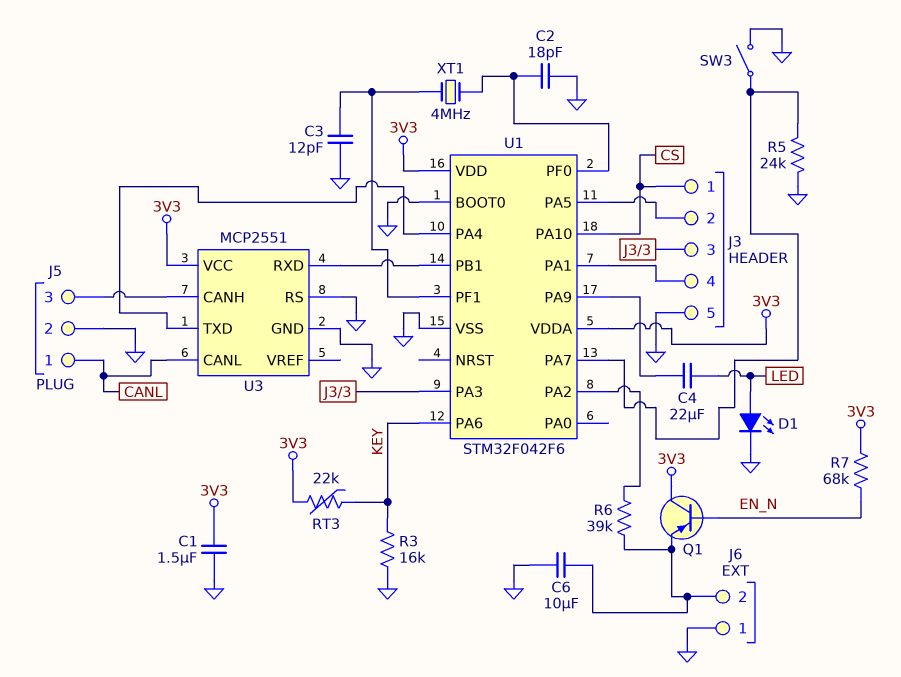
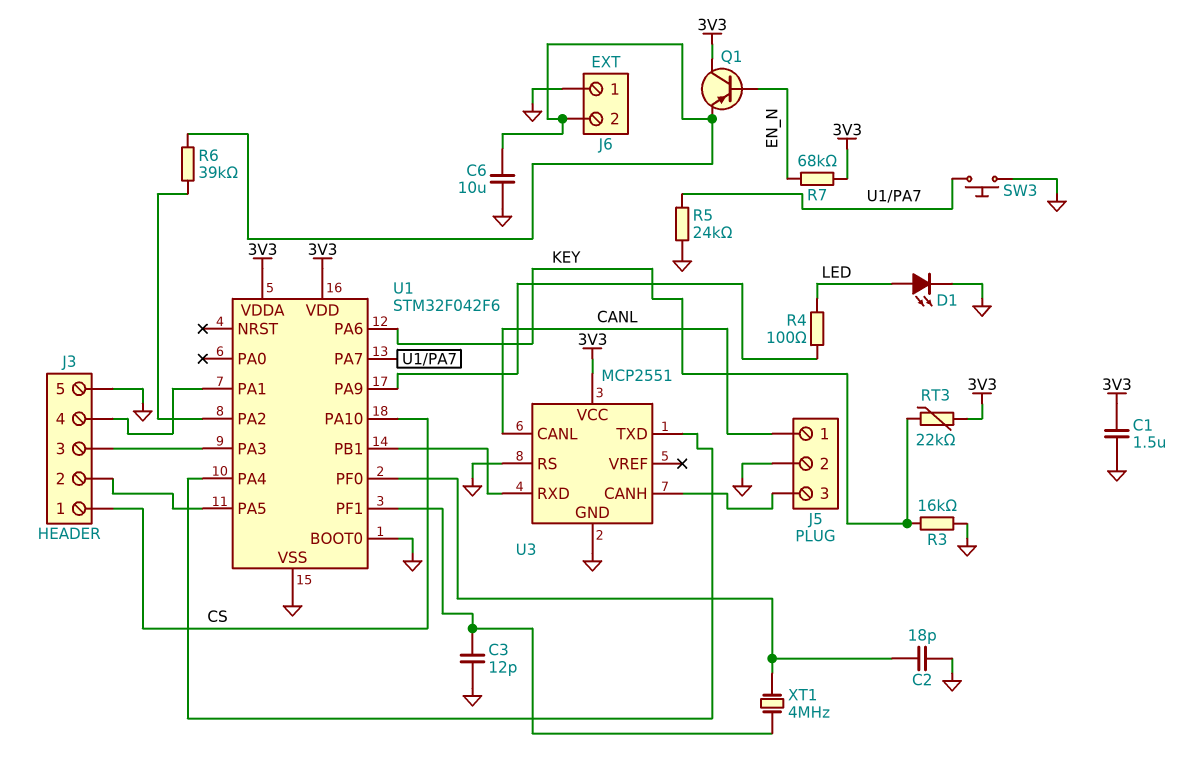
C4: 22uF (LED, U1/PA9) -> none
R4: none -> 100 (LED, U1/PA9)
SW3: switch (GND, U1/PA7) -> button (GND, U1/PA7)

